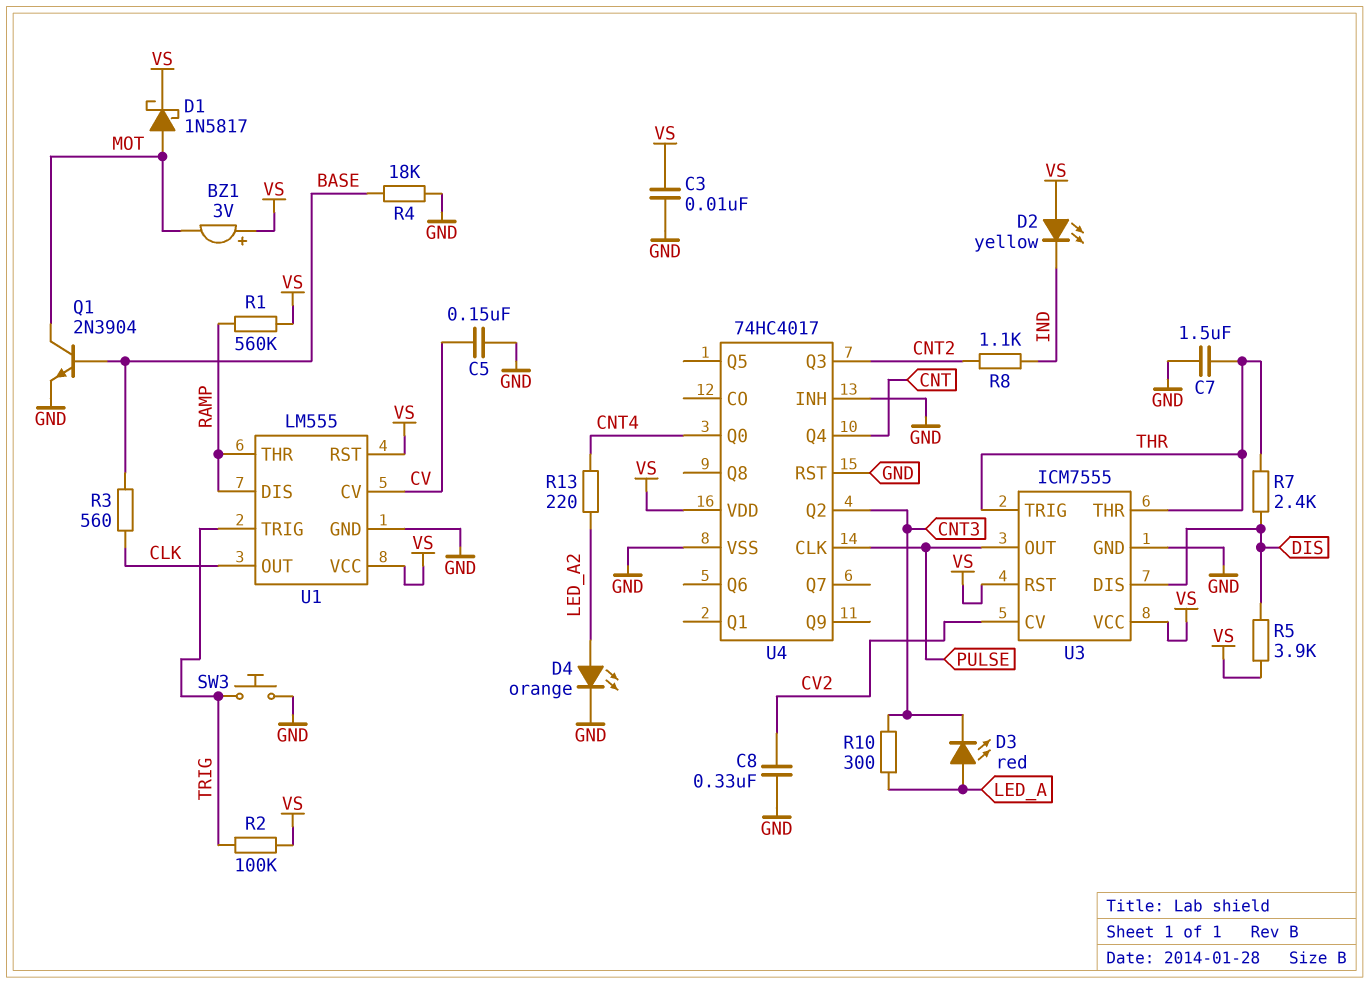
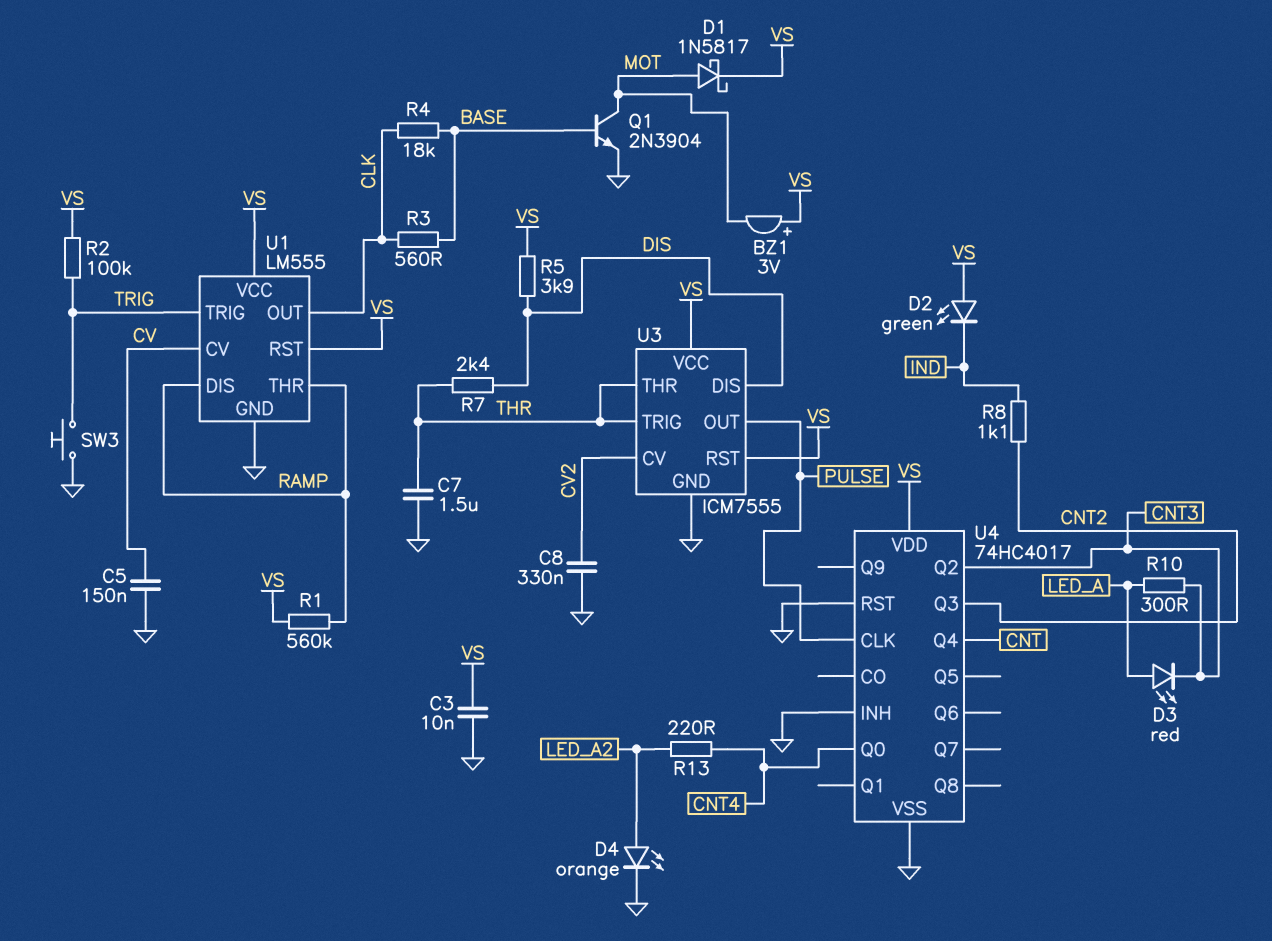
D2: LED yellow (A VS, K IND) -> LED green (A VS, K IND)
R4: 18k (BASE, GND) -> 18k (BASE, CLK)

